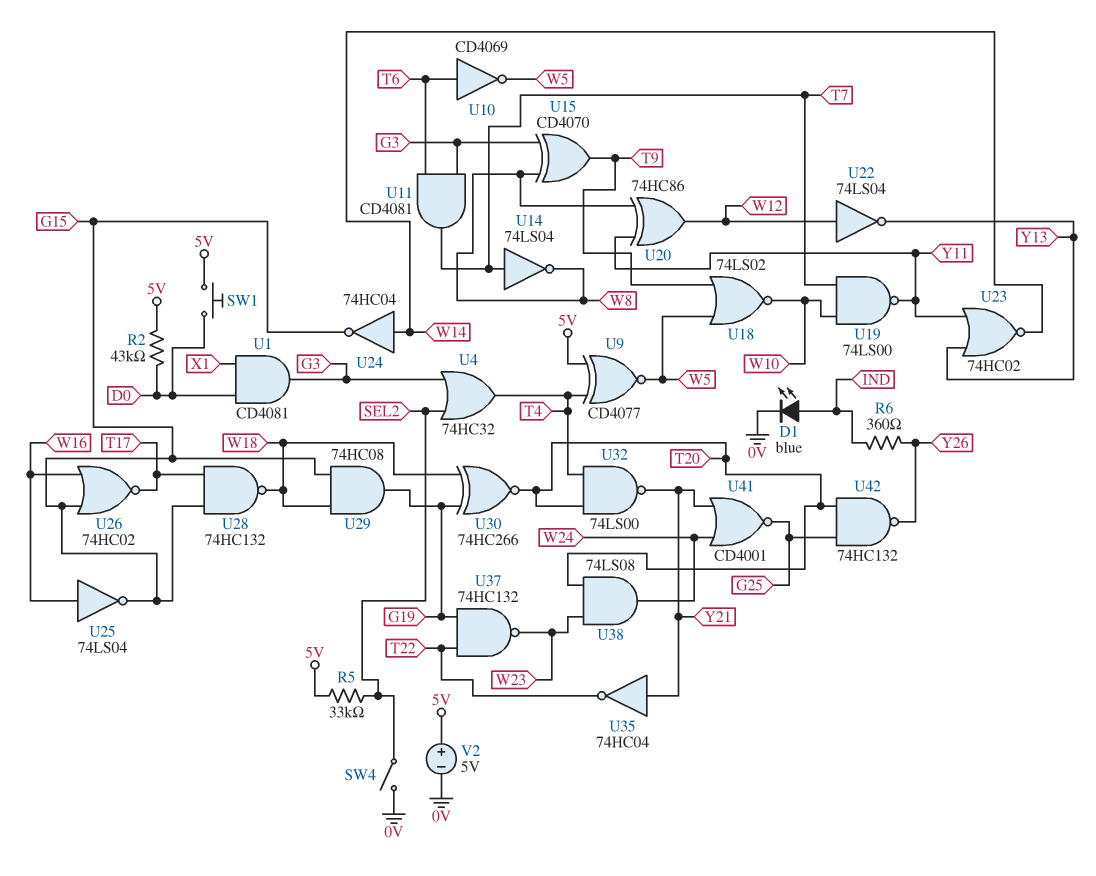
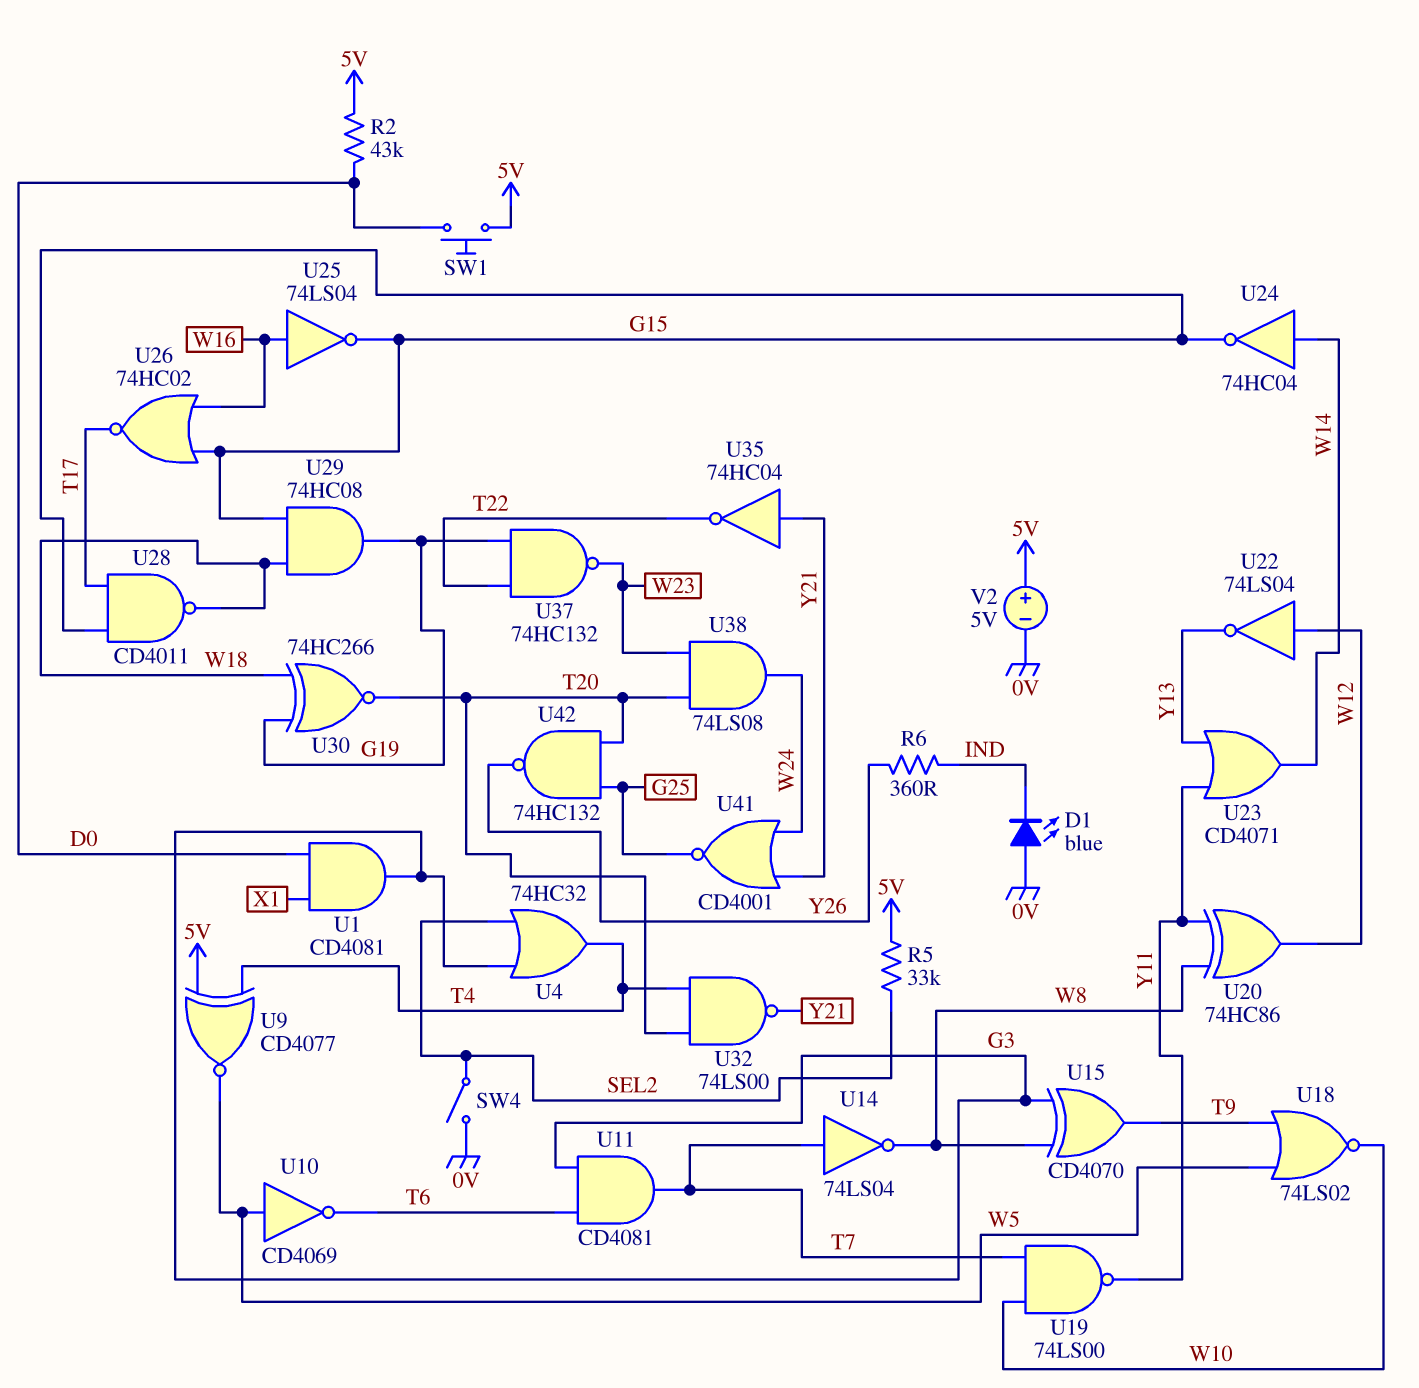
D1: LED blue (A IND, K 0V) -> LED blue (A 0V, K IND)
U10: NOT CD4069 (in T6, out W5) -> NOT CD4069 (in W5, out T6)
U23: NOR 74HC02 (in Y11, in Y13, out W14) -> OR CD4071 (in Y11, in Y13, out W14)
U28: NAND 74HC132 (in G15, in T17, out W18) -> NAND CD4011 (in G15, in T17, out W18)

